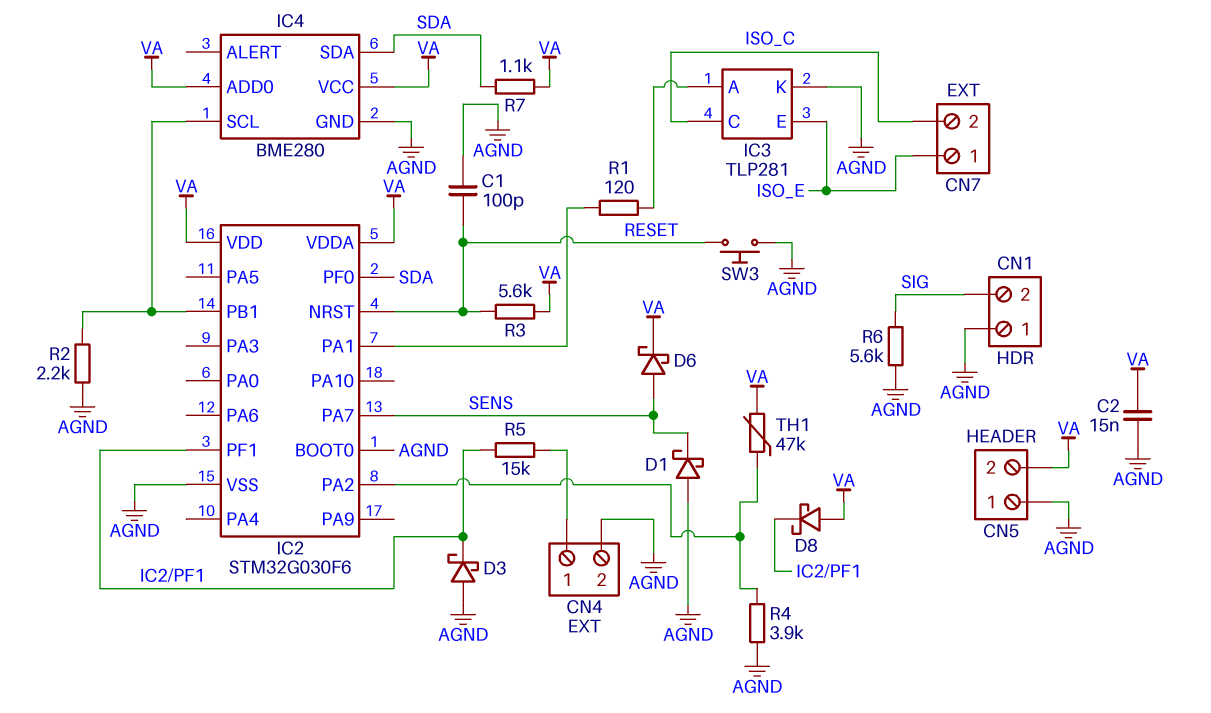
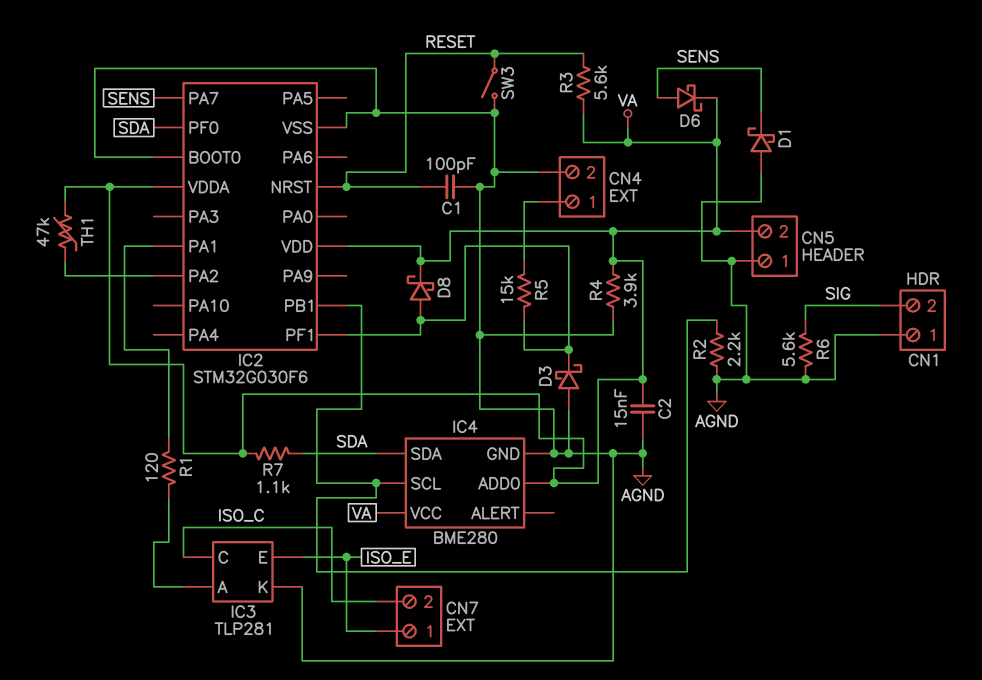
D8: schottky (A VA, K IC2/PF1) -> schottky (A IC2/PF1, K VA)
R4: 3.9k (AGND, IC2/PA2) -> 3.9k (AGND, VA)
SW3: button (AGND, RESET) -> switch (AGND, RESET)

